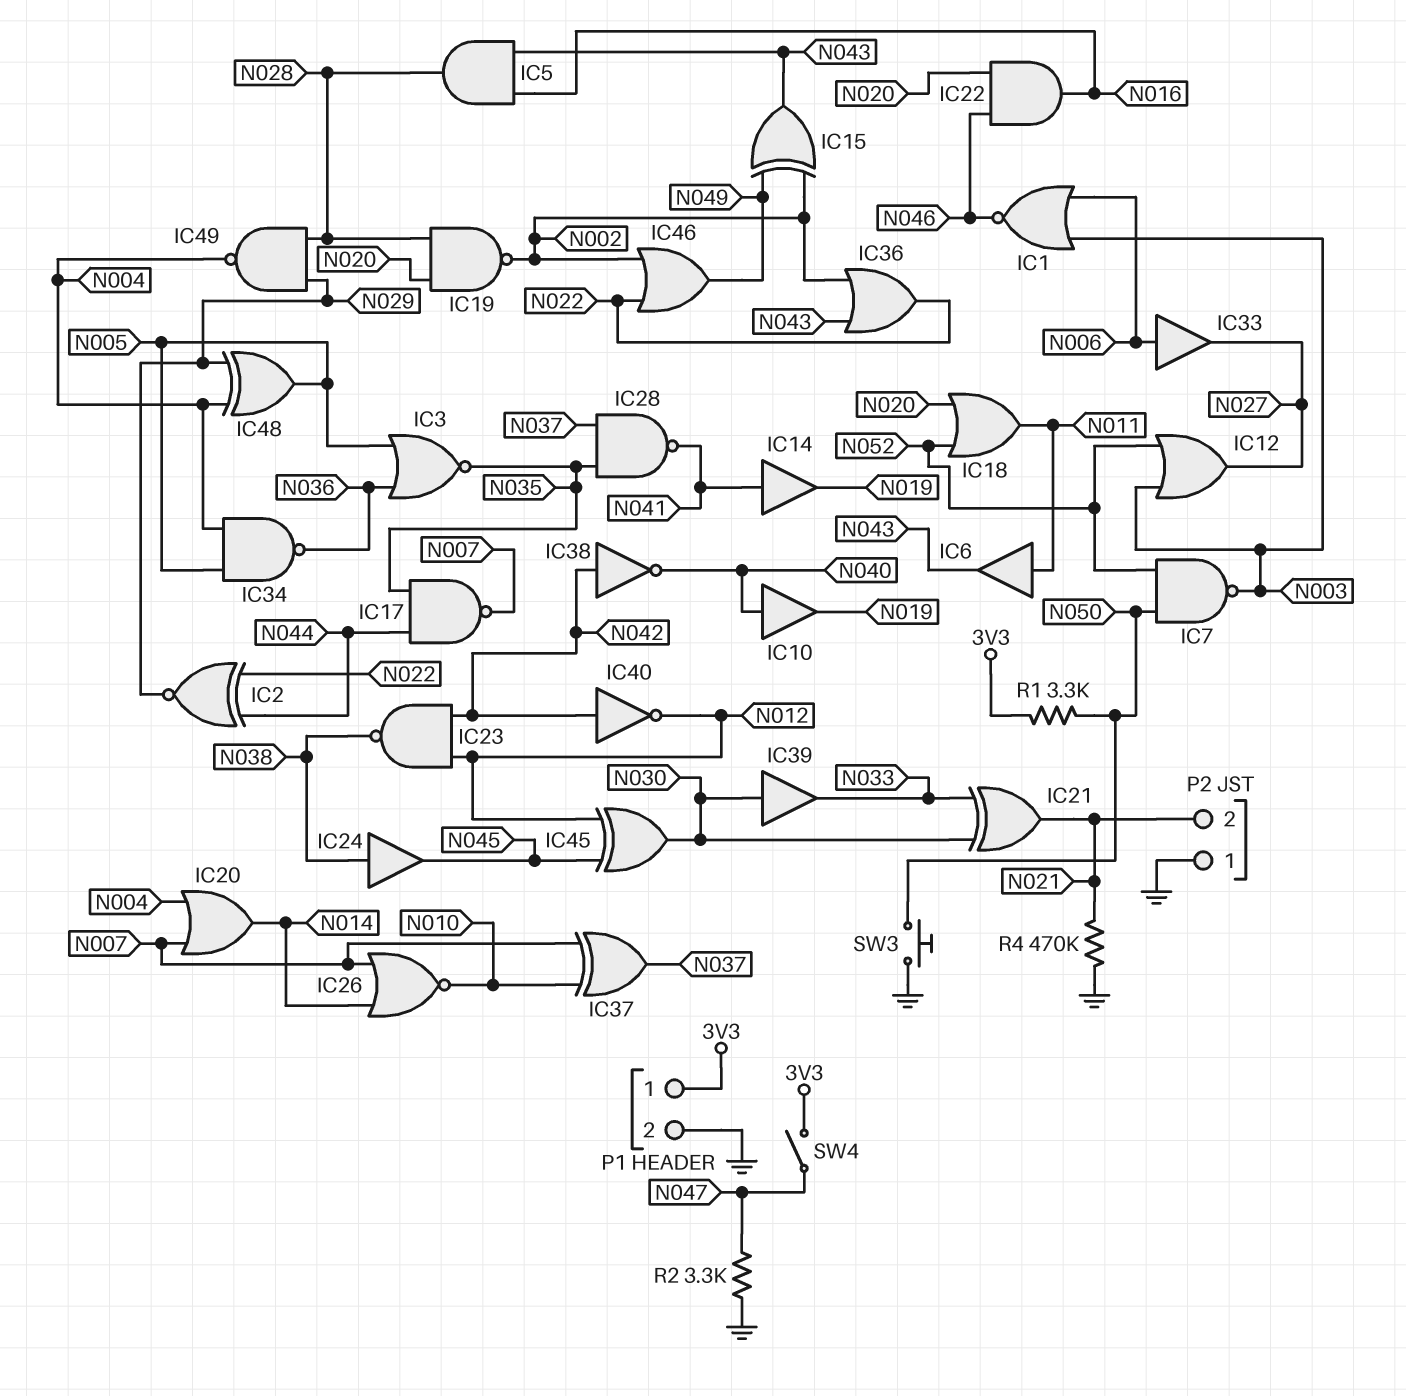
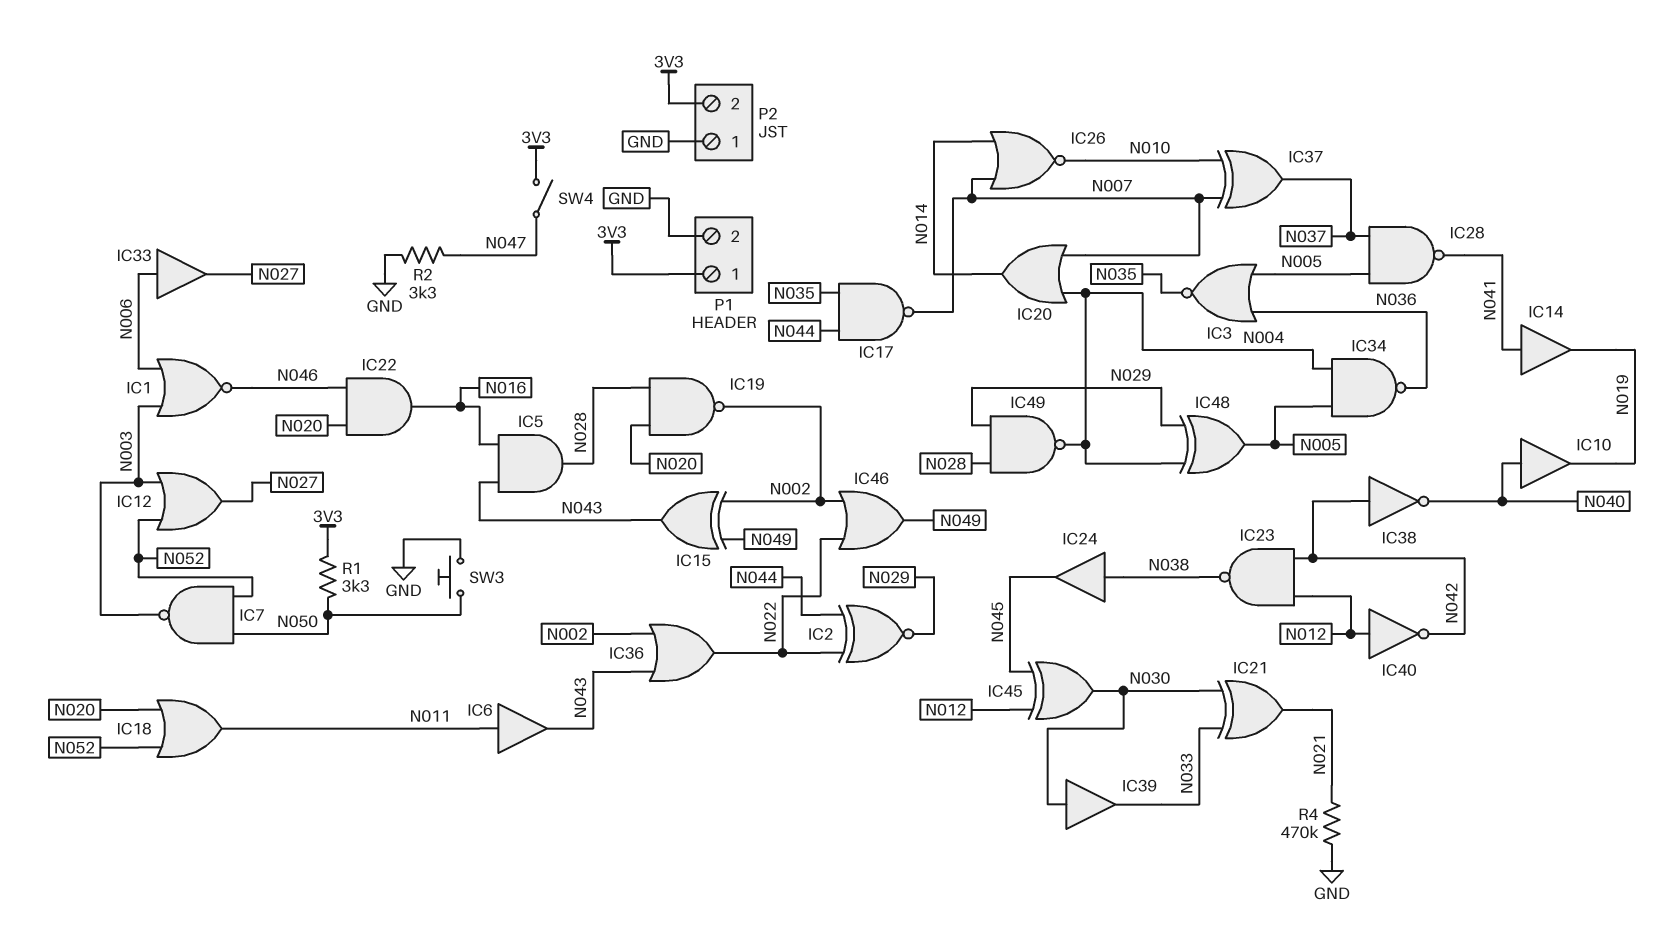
IC28: NAND (in N035, in N037, out N041) -> NAND (in N005, in N037, out N041)
IC40: NOT (in N042, out N012) -> NOT (in N012, out N042)
P2 pin 2: N021 -> 3V3

